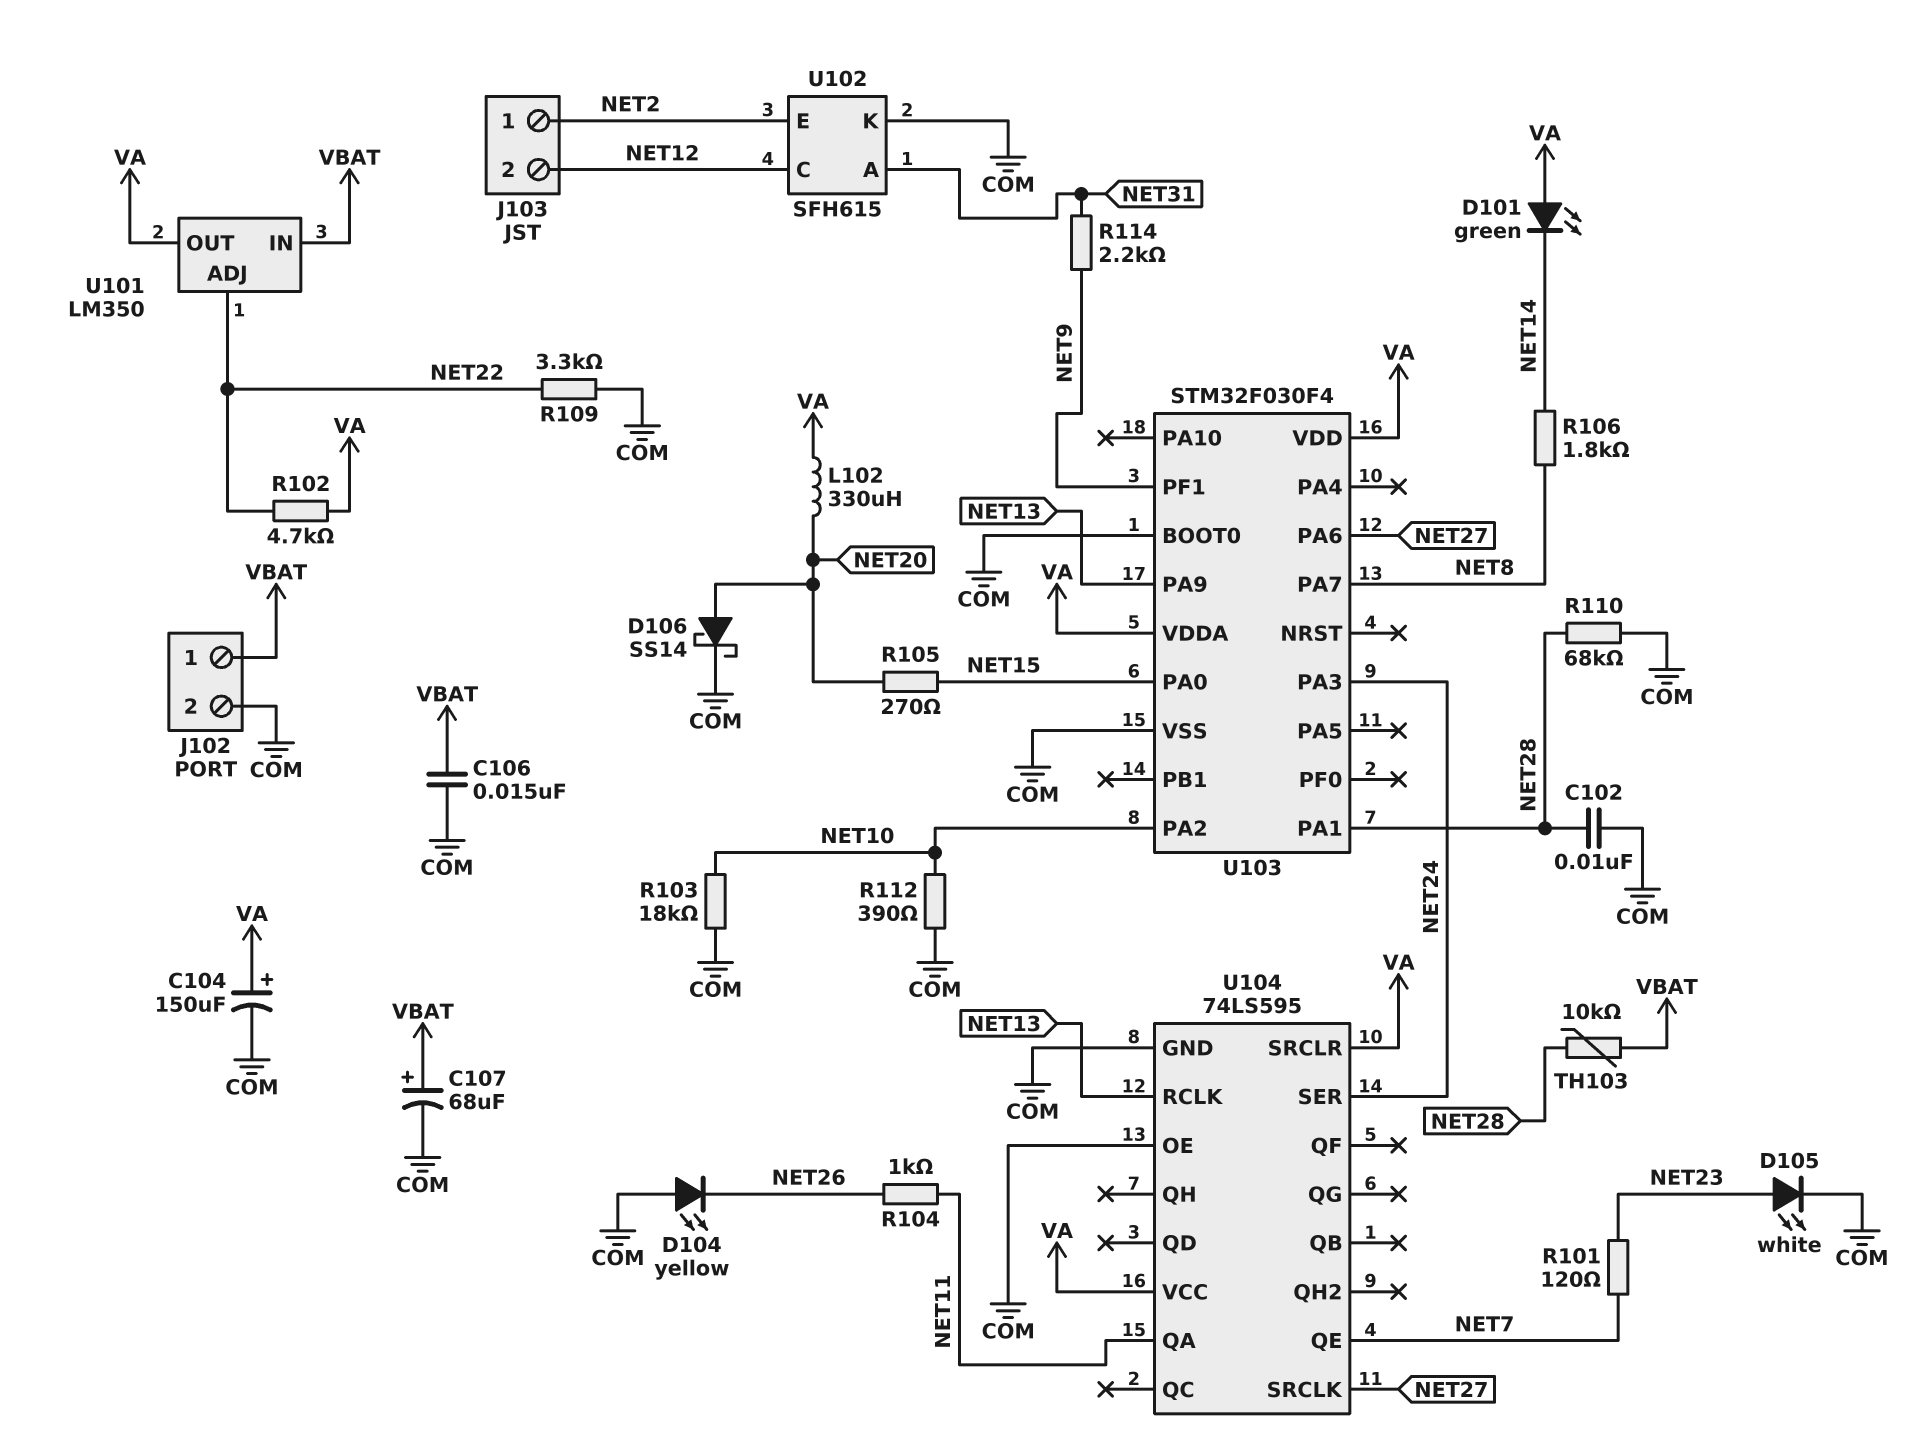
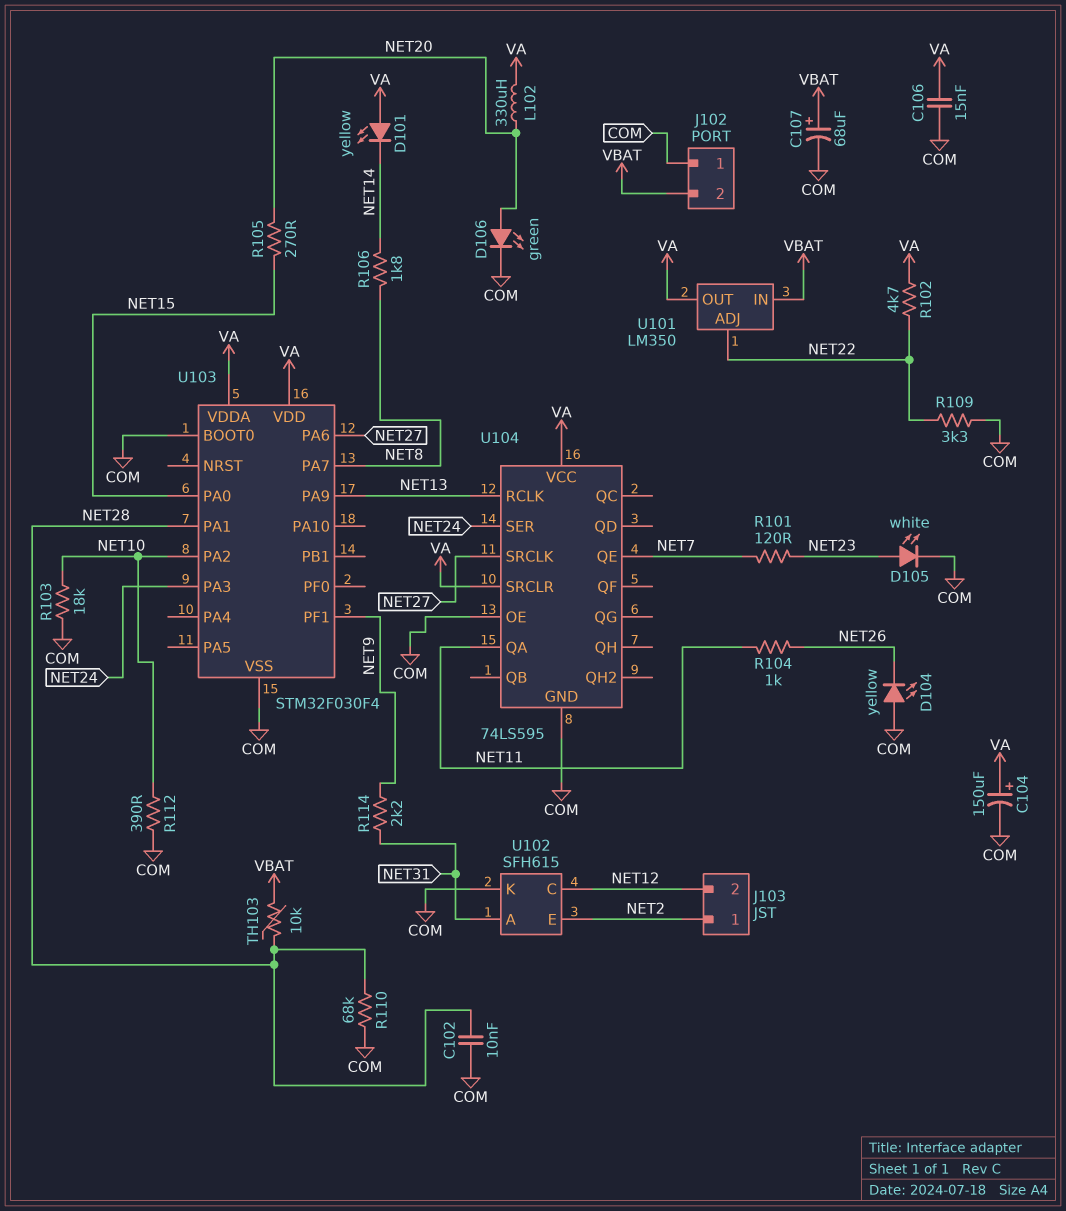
C106: 15nF (COM, VBAT) -> 15nF (COM, VA)
D101: LED green (A VA, K NET14) -> LED yellow (A VA, K NET14)
D106: schottky SS14 (A NET20, K COM) -> LED green (A NET20, K COM)
J102 pin 1: VBAT -> COM
J102 pin 2: COM -> VBAT

